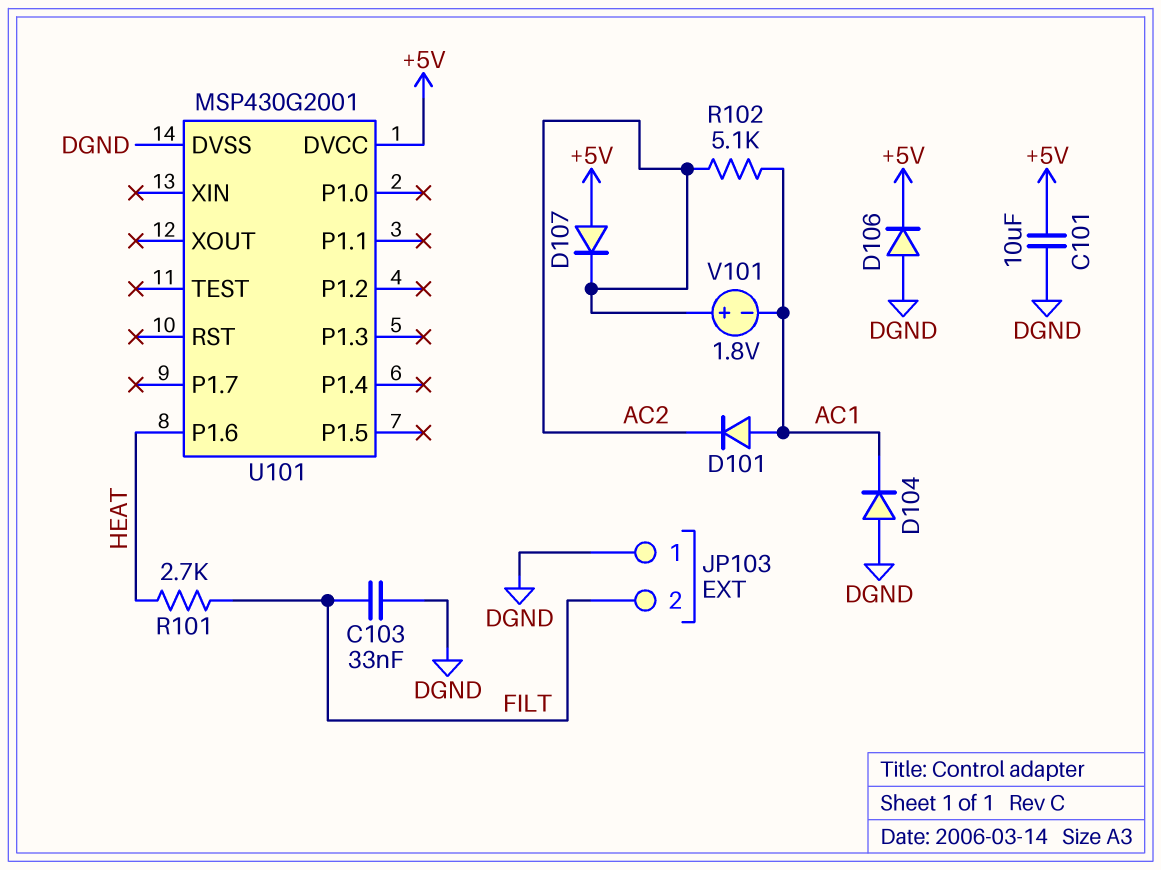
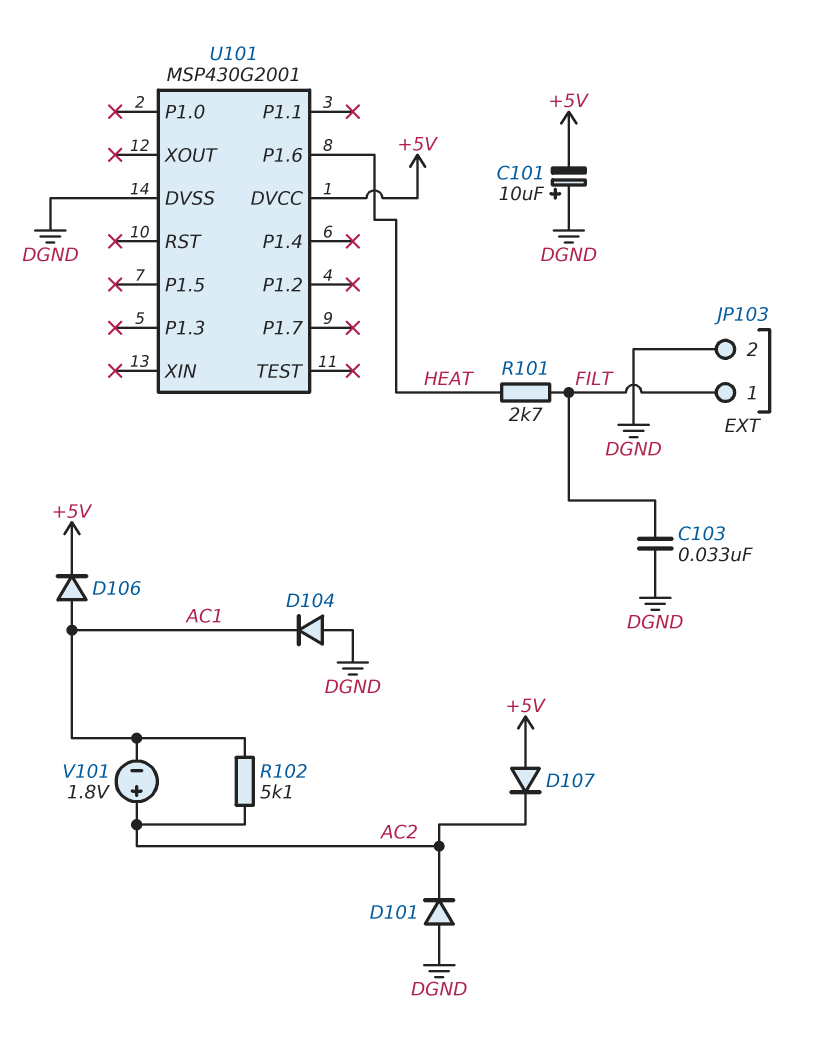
C101: 10uF (+5V, DGND) -> 10uF (plus DGND, minus +5V)
D101: diode (A AC1, K AC2) -> diode (A DGND, K AC2)
D106: diode (A DGND, K +5V) -> diode (A AC1, K +5V)
JP103 pin 1: DGND -> FILT
JP103 pin 2: FILT -> DGND

